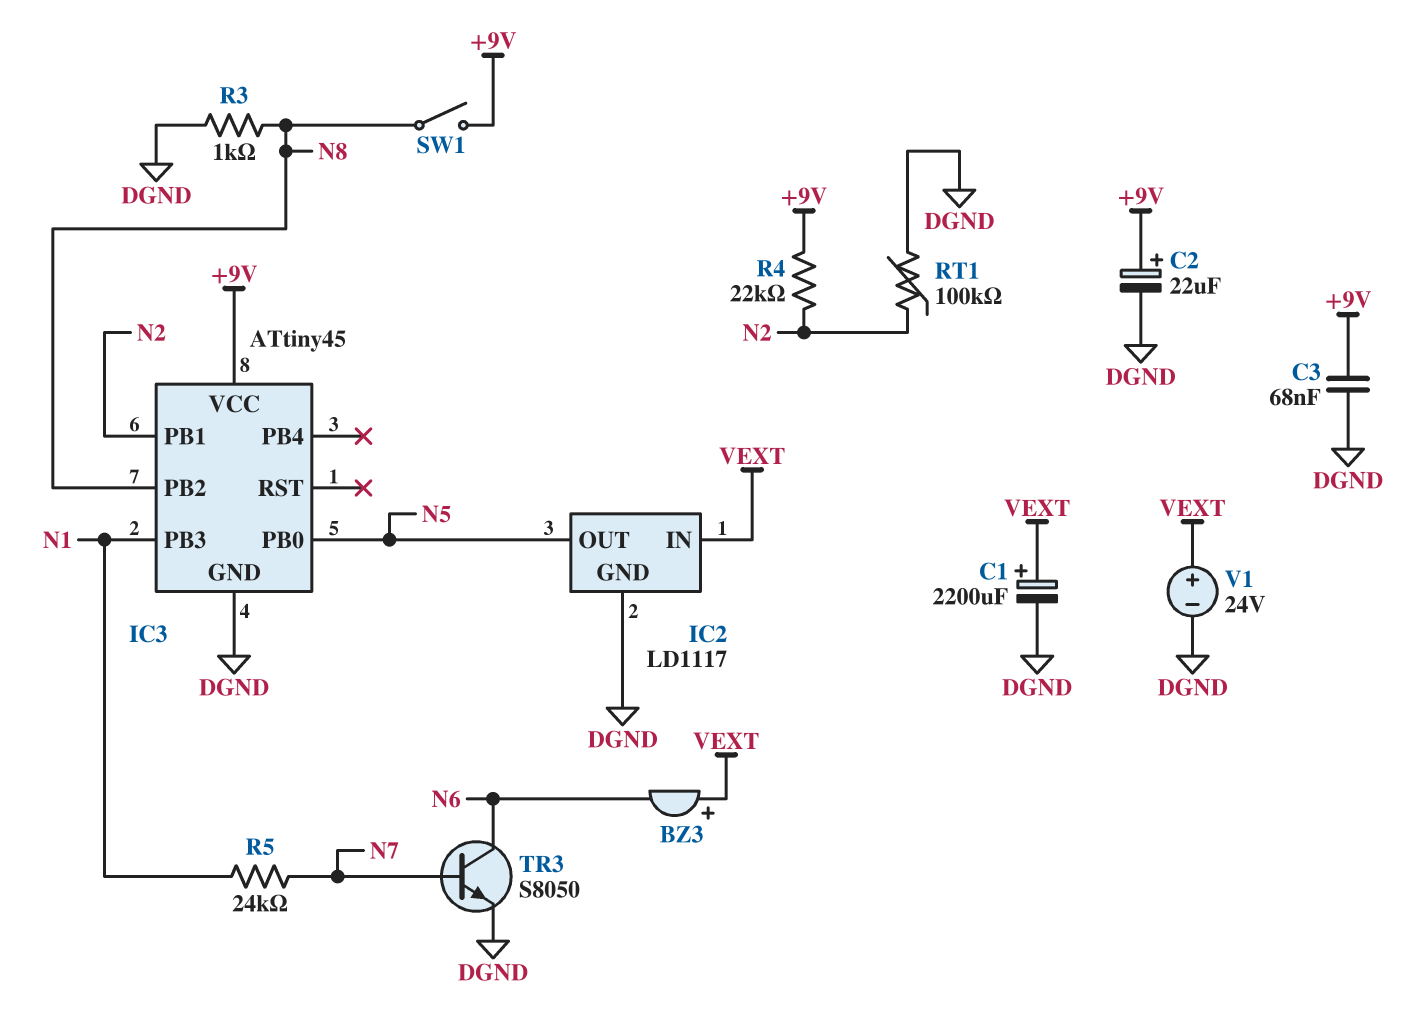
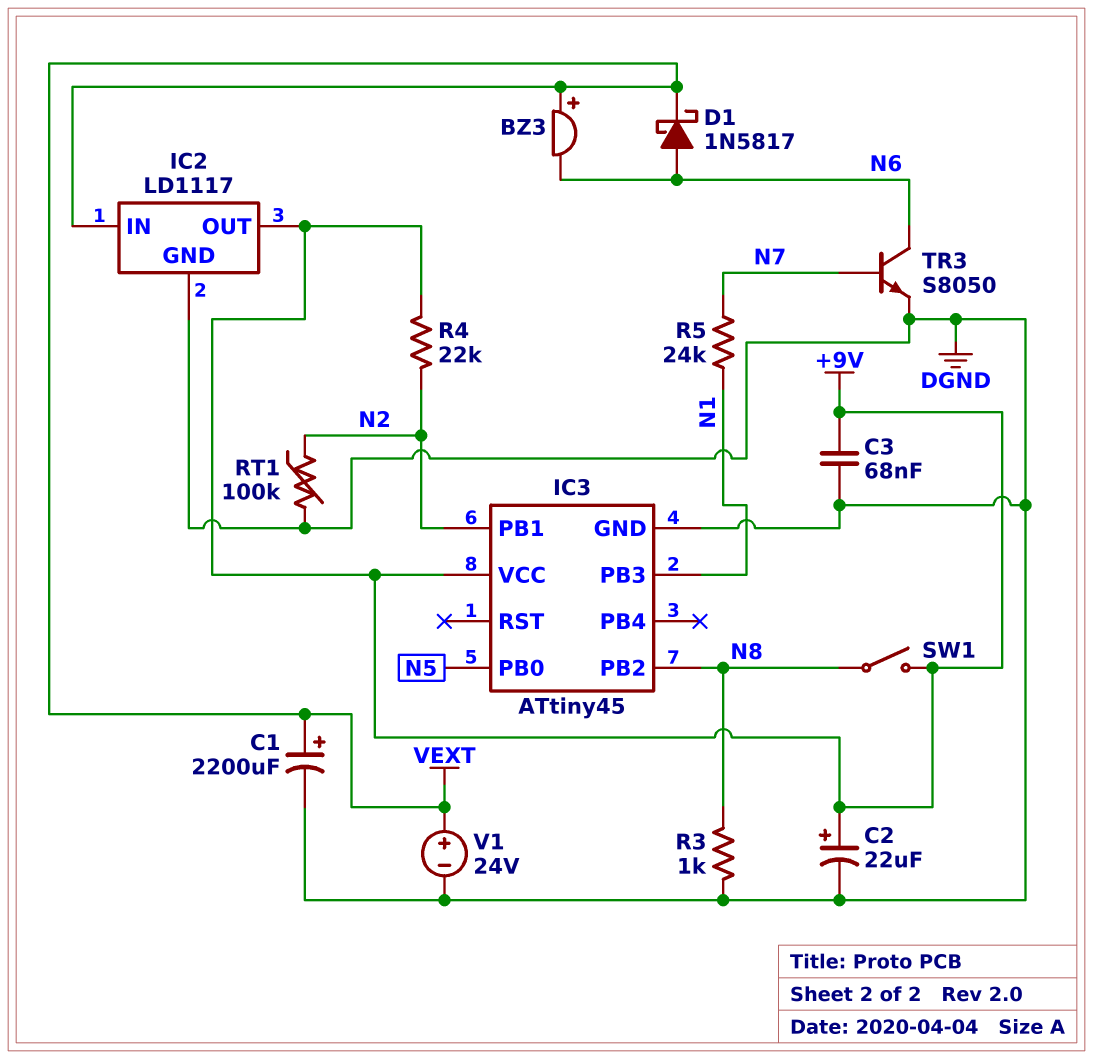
D1: none -> schottky 1N5817 (A N6, K VEXT)
IC2 pin OUT: N5 -> +9V

